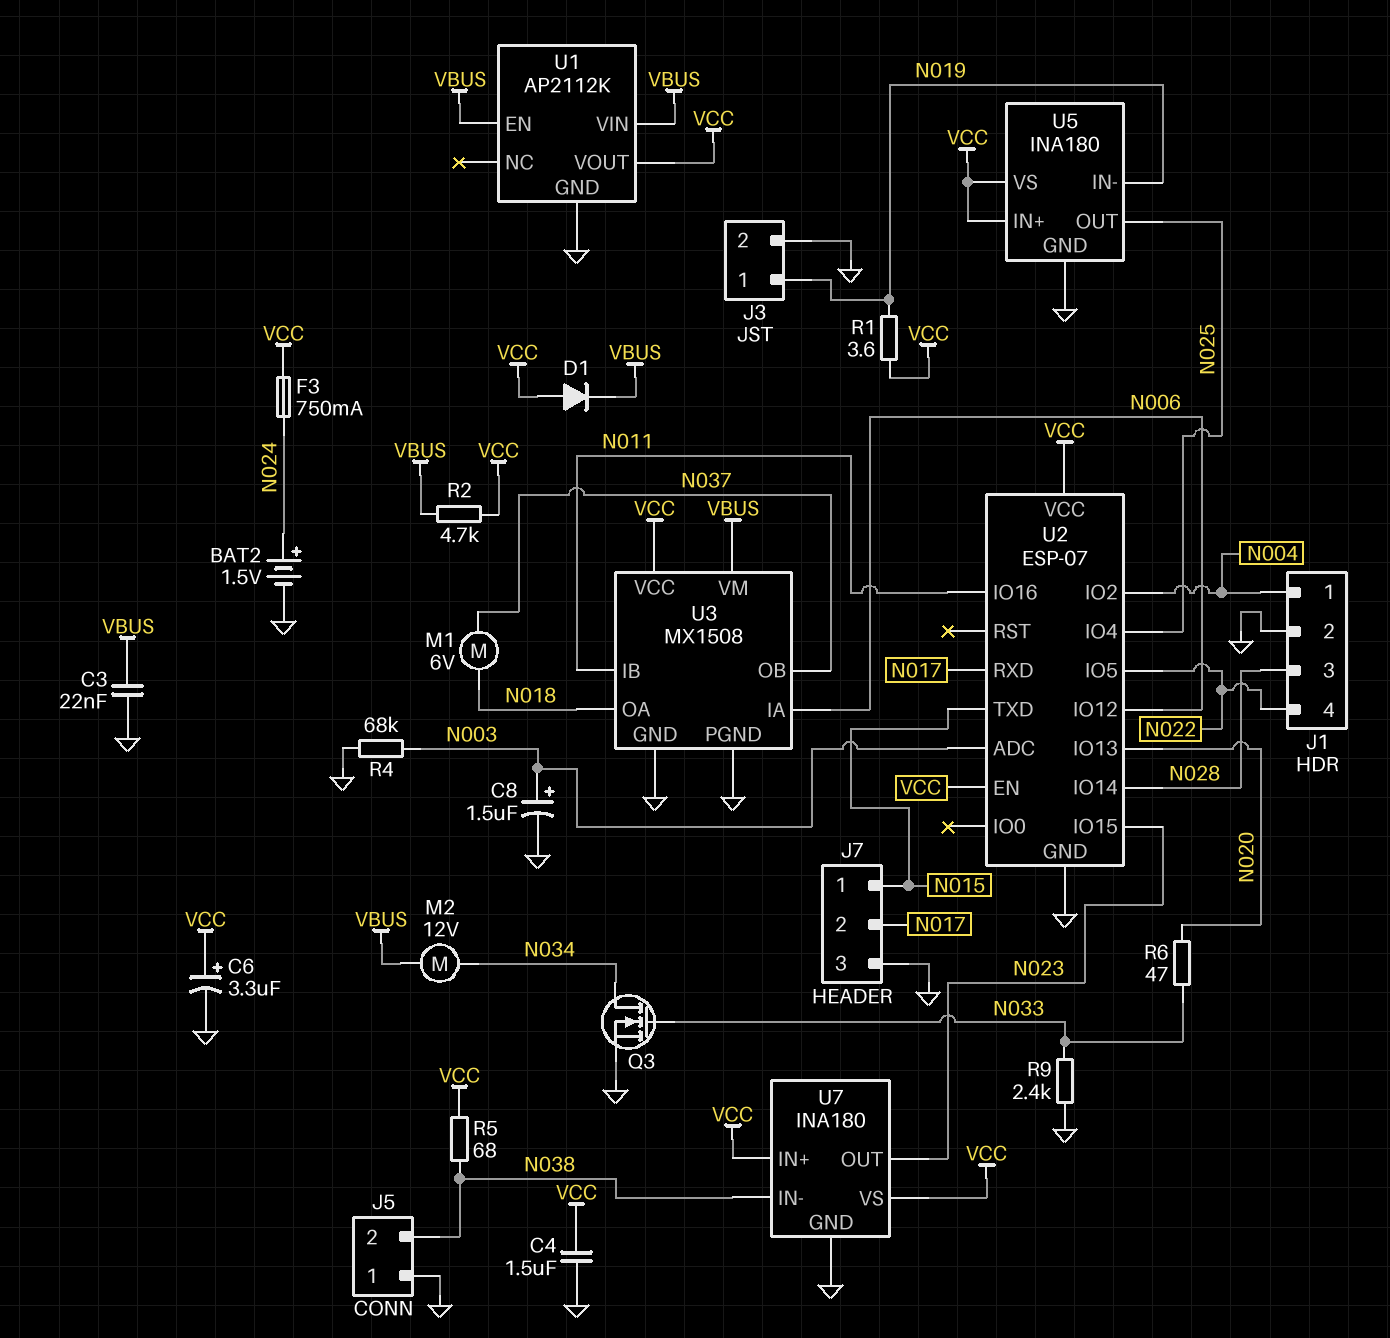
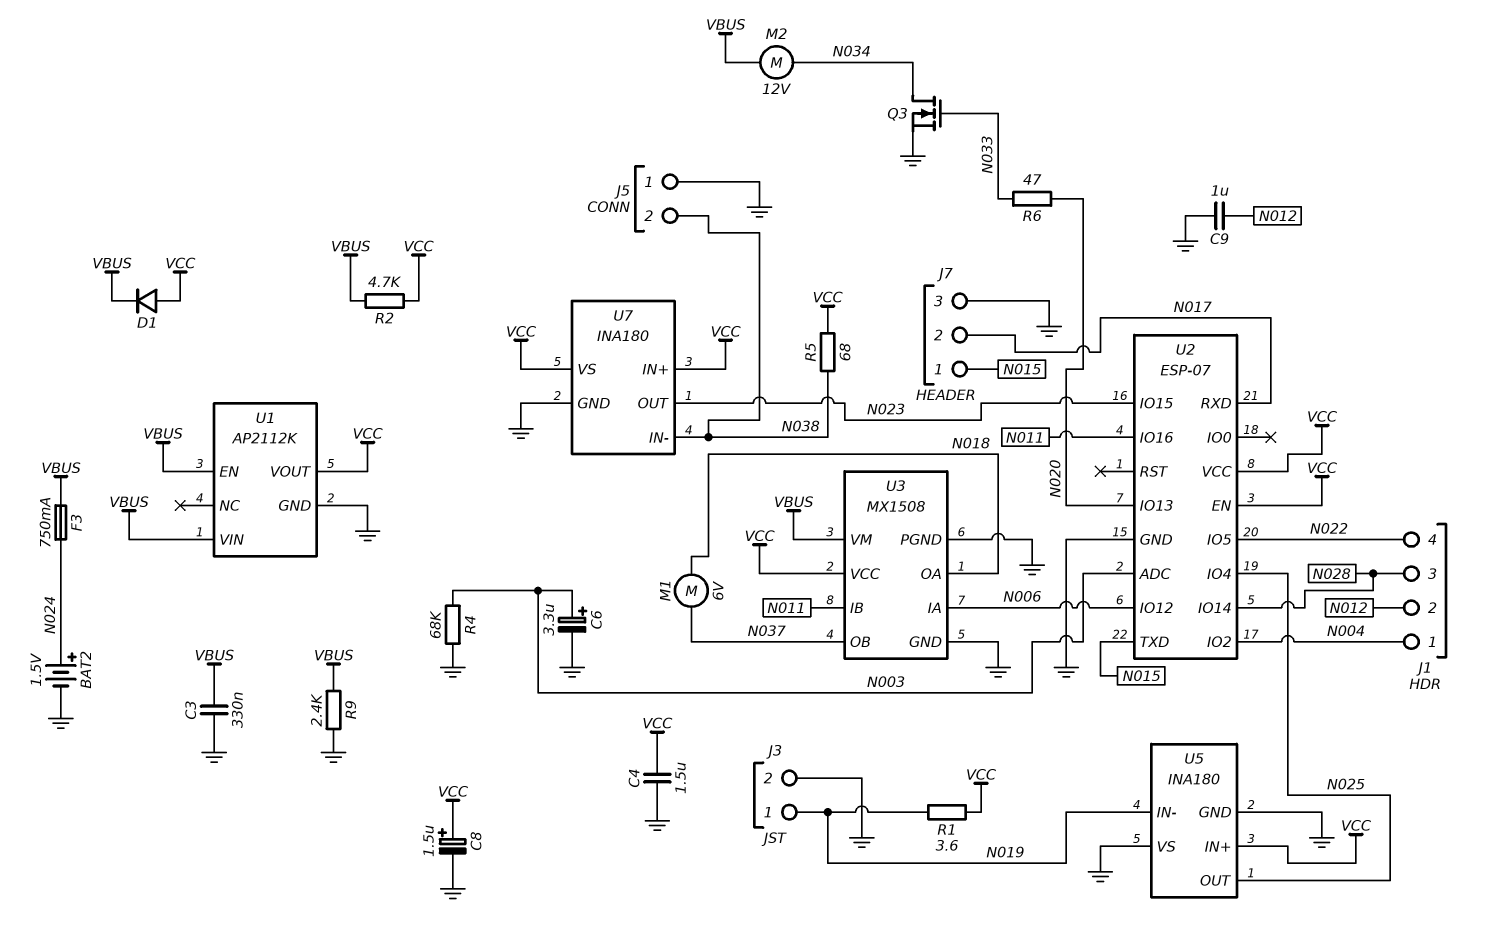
C3: 22nF (GND, VBUS) -> 330nF (GND, VBUS)
C6: 3.3uF (plus VCC, minus GND) -> 3.3uF (plus N003, minus GND)
C8: 1.5uF (plus N003, minus GND) -> 1.5uF (plus VCC, minus GND)
C9: none -> 1uF (GND, N012)
F3: 750mA (N024, VCC) -> 750mA (N024, VBUS)
J1 pin 2: GND -> N012
R9: 2.4k (GND, N033) -> 2.4k (GND, VBUS)
U5 pin VS: VCC -> GND

